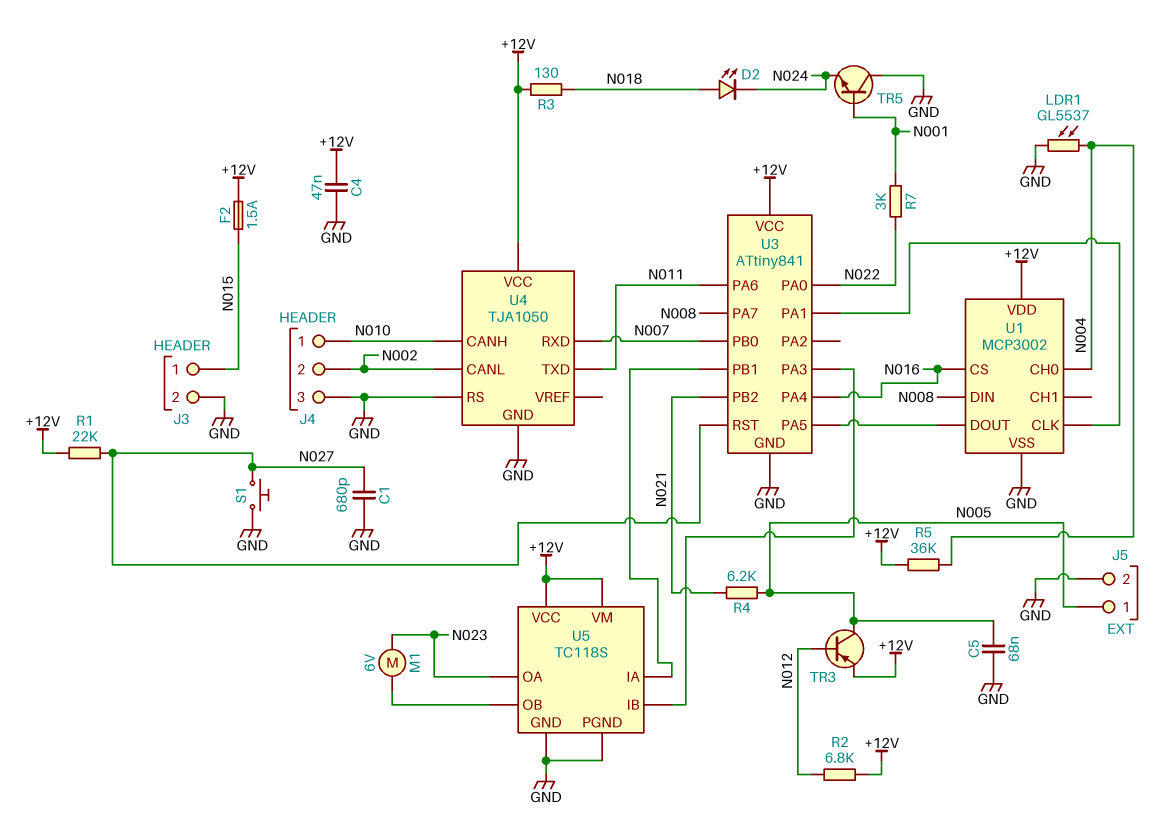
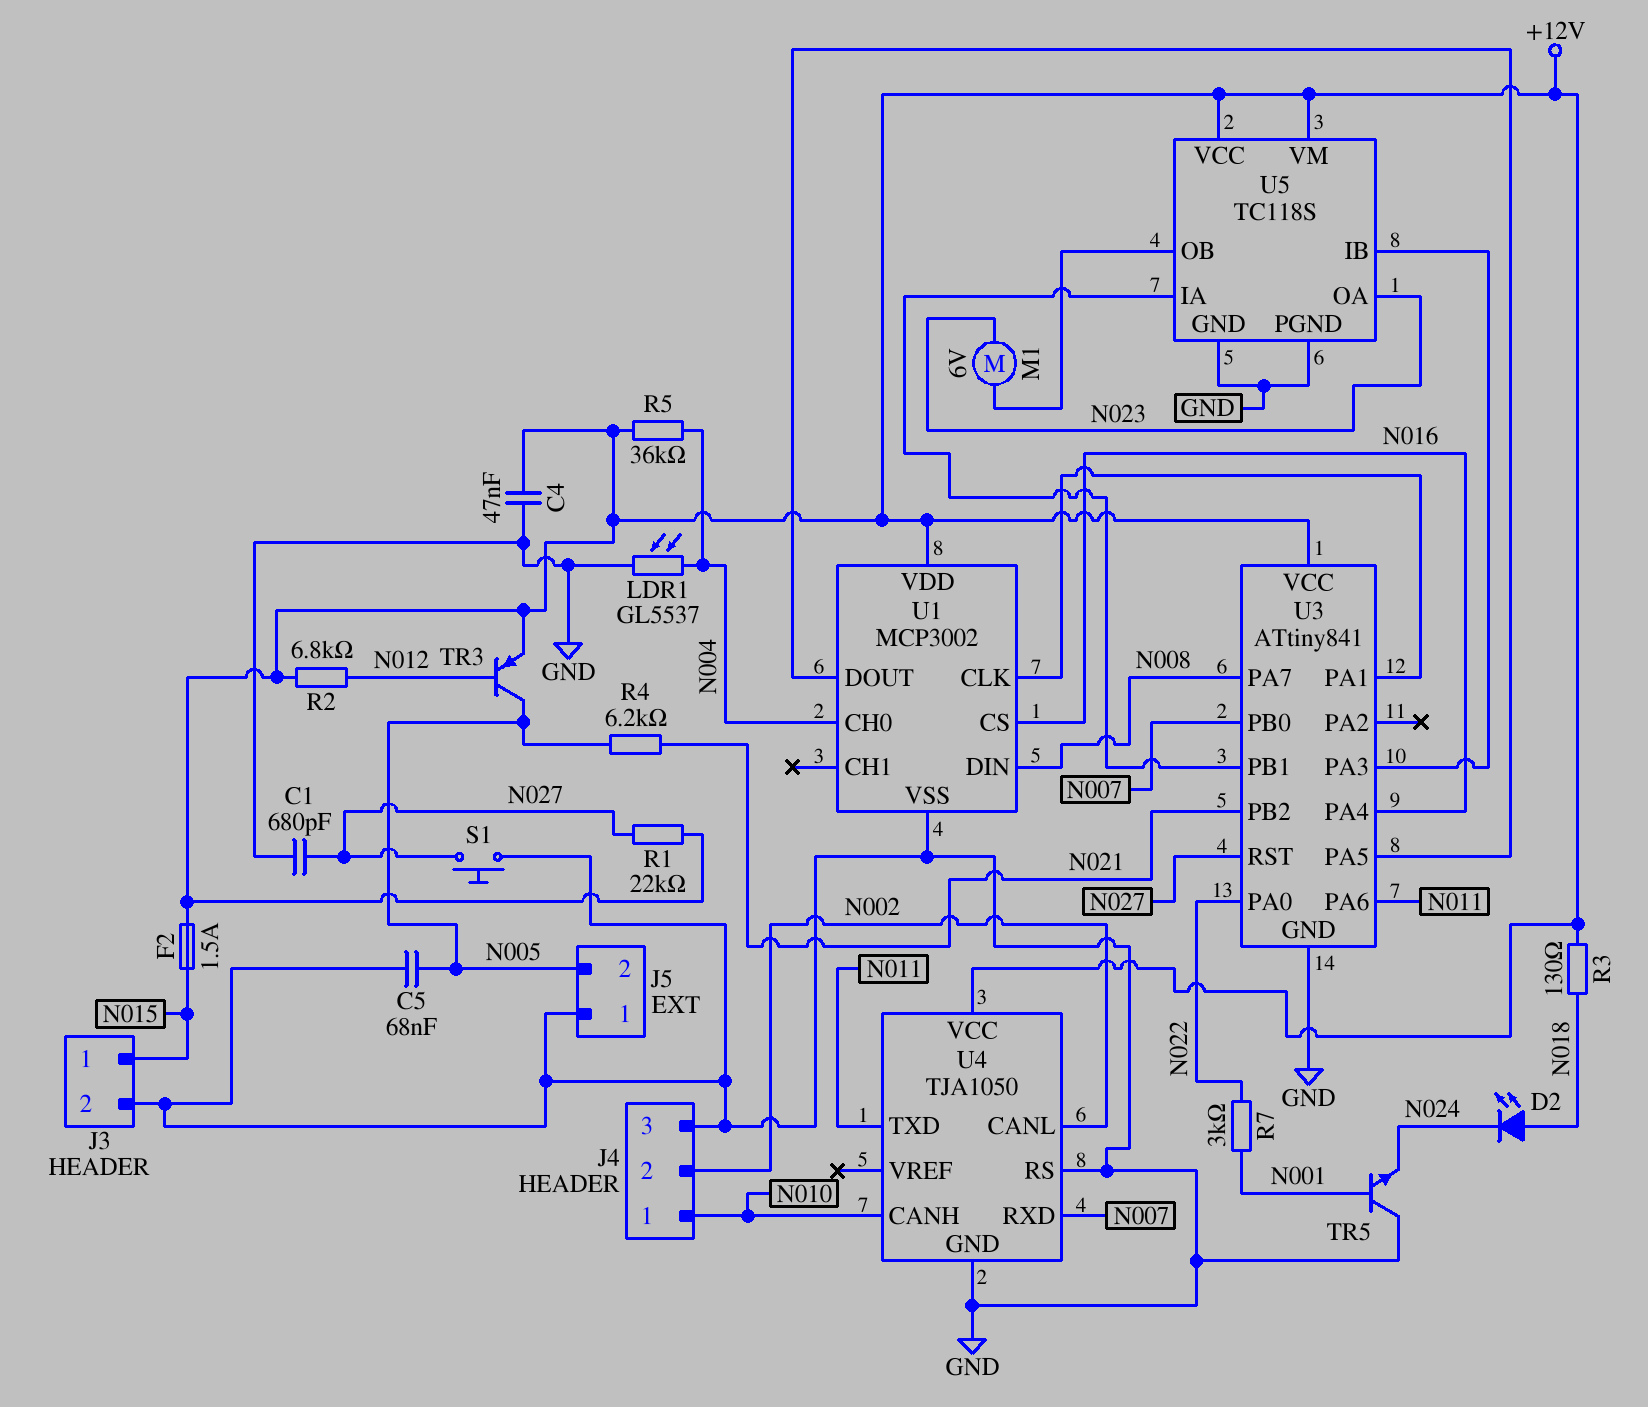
J5 pin 1: N005 -> GND
J5 pin 2: GND -> N005

